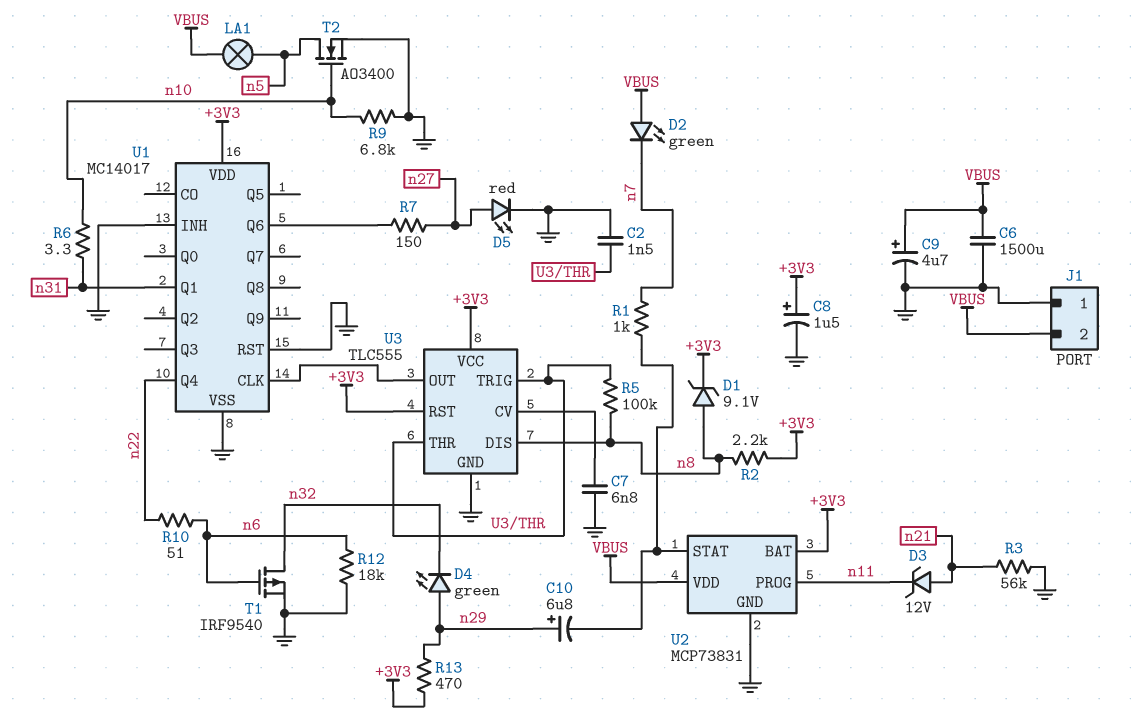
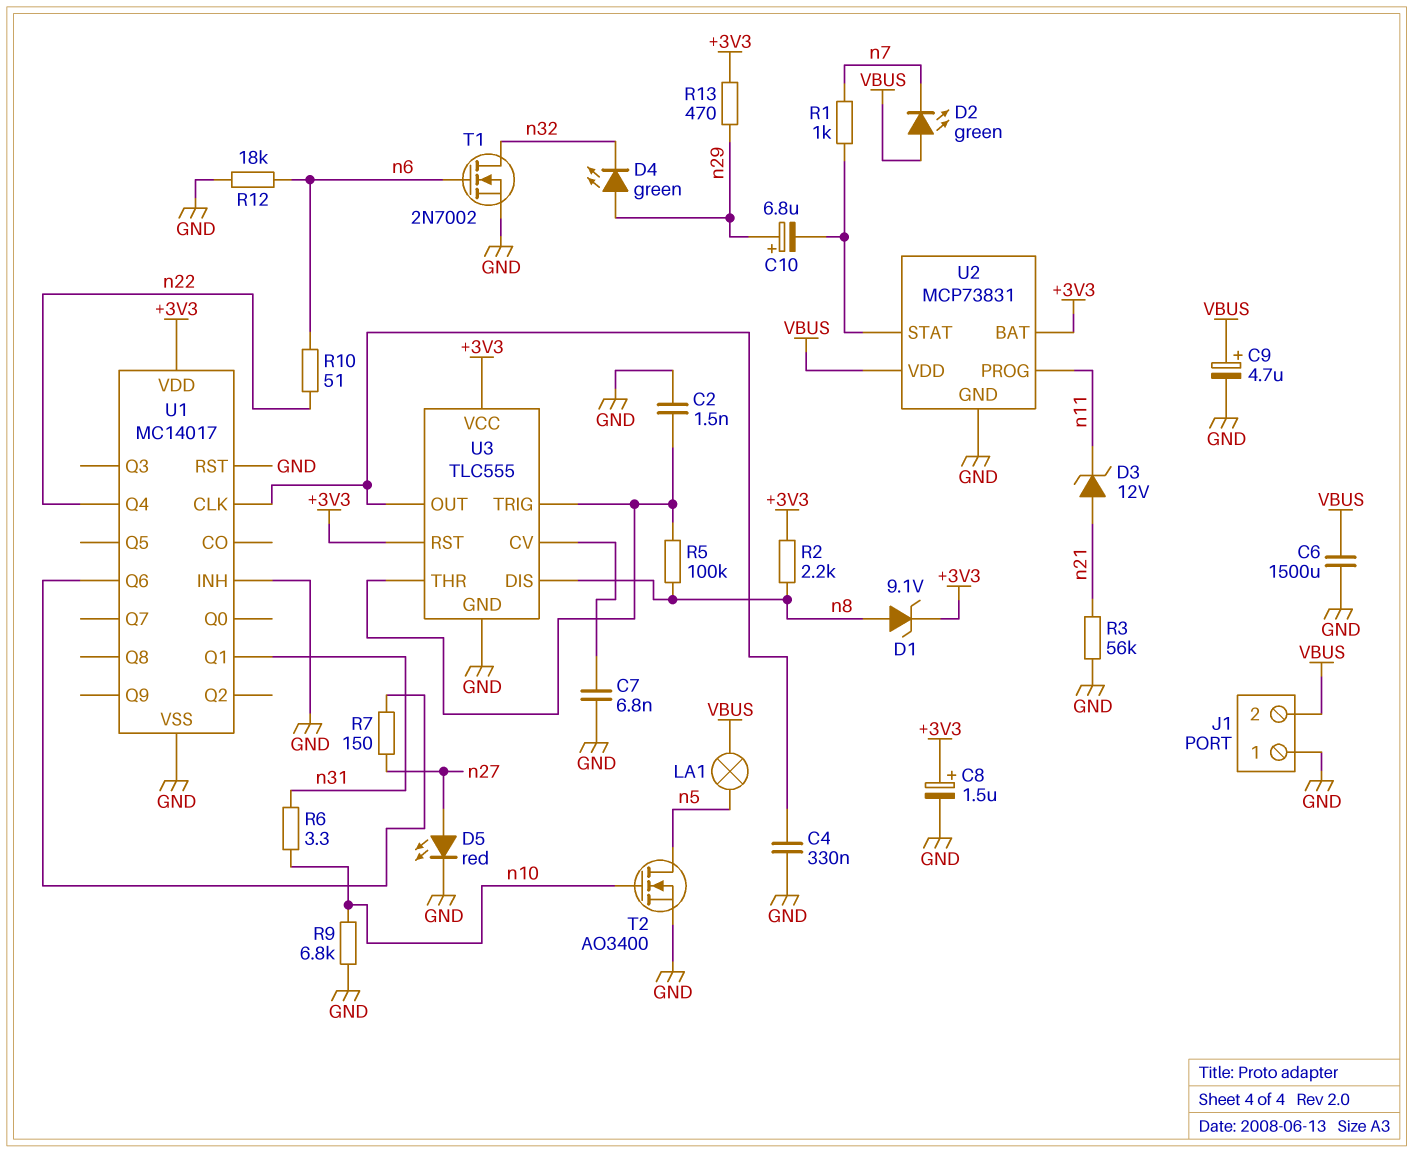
C4: none -> 330nF (GND, U1/CLK)
T1: PMOS IRF9540 (G n6, D n32, S GND) -> NMOS 2N7002 (G n6, D n32, S GND)

